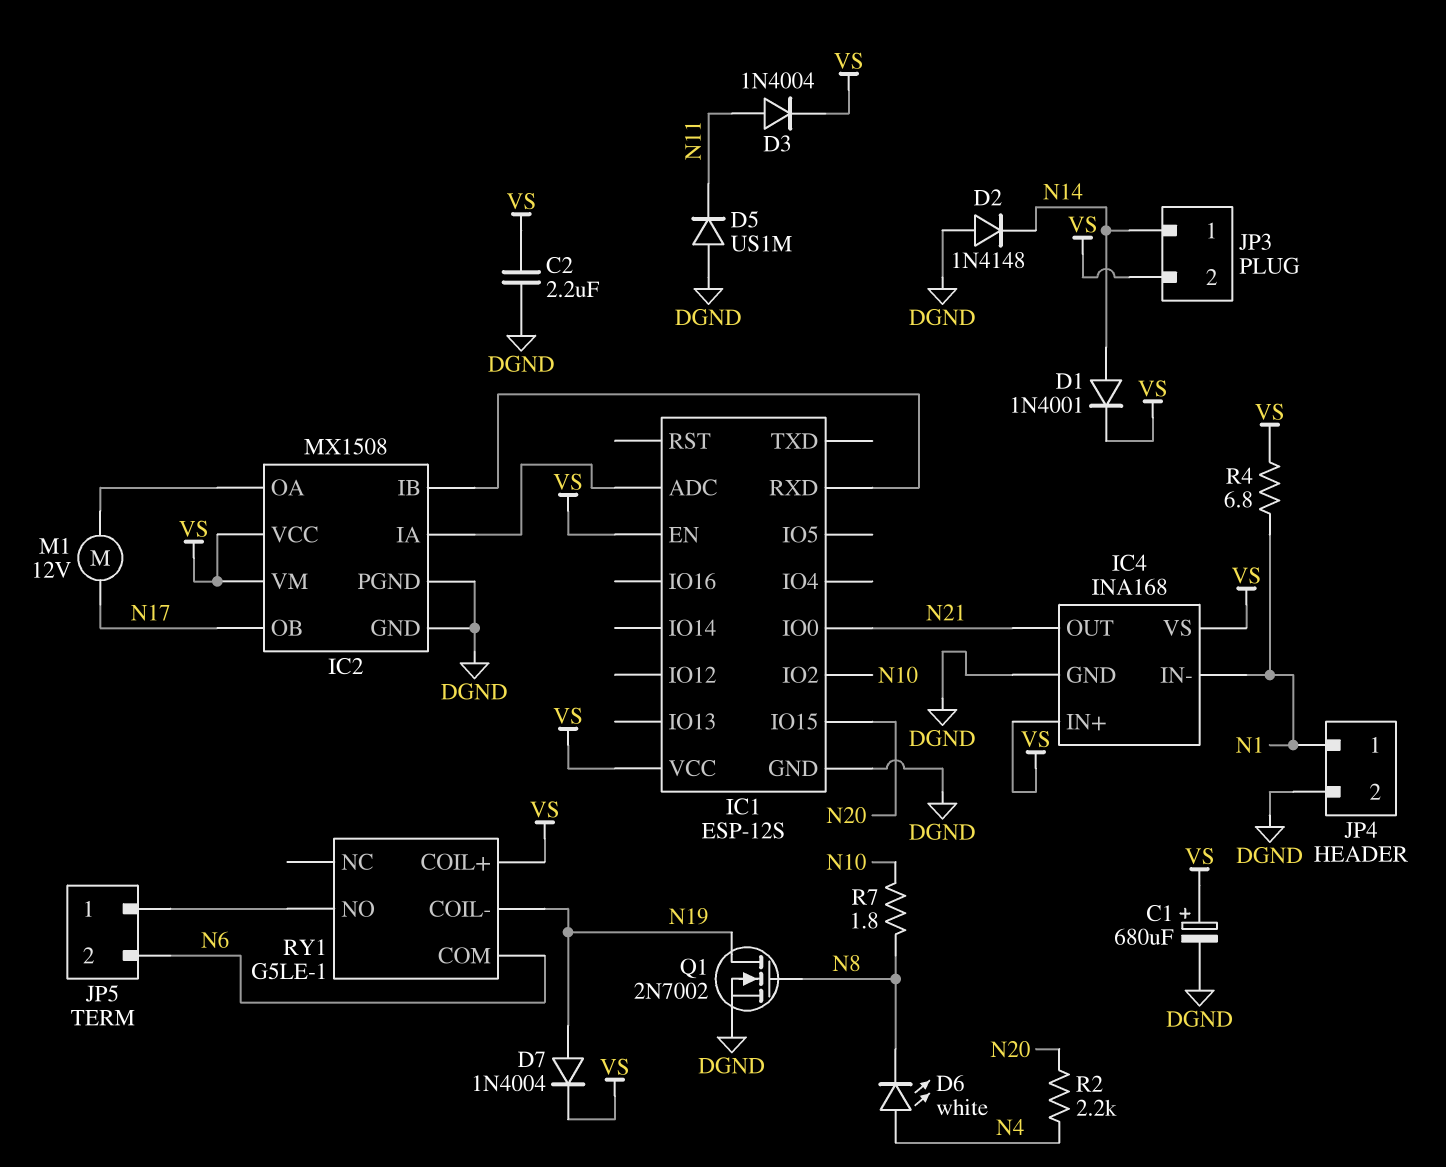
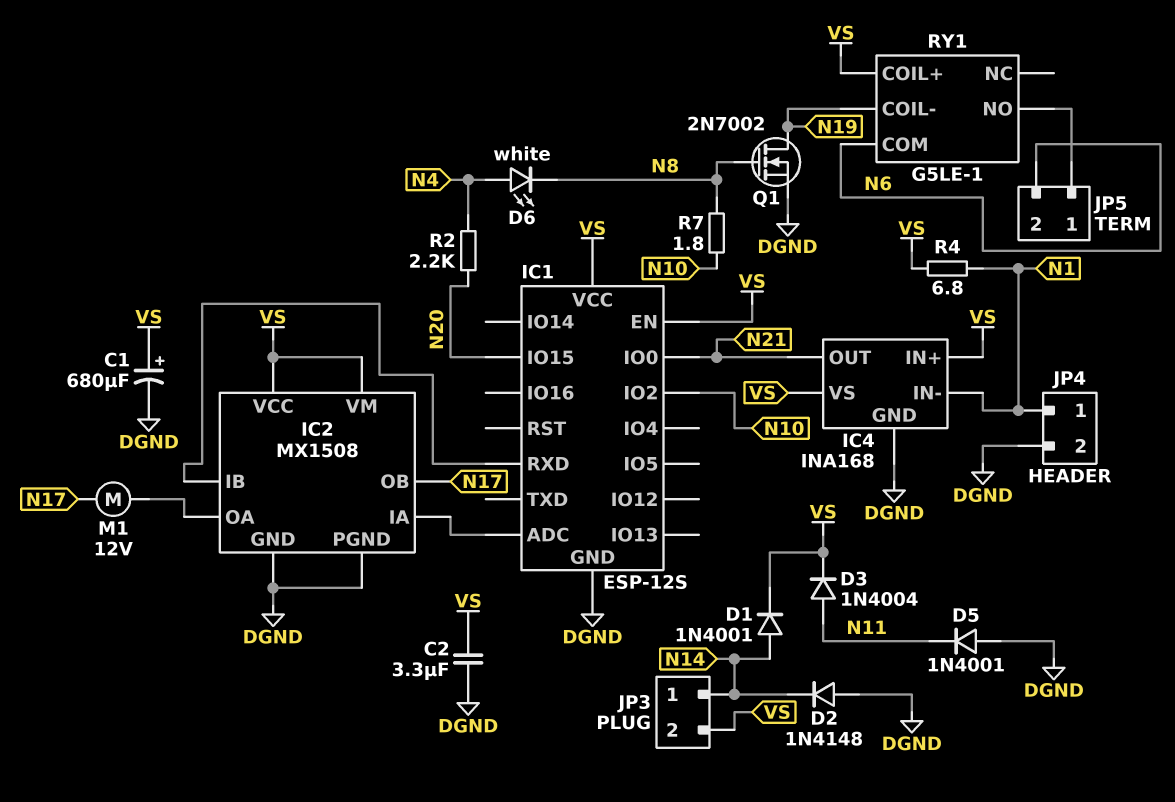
C2: 2.2uF (DGND, VS) -> 3.3uF (DGND, VS)
D5: diode US1M (A DGND, K N11) -> diode 1N4001 (A DGND, K N11)
D7: diode 1N4004 (A N19, K VS) -> none

